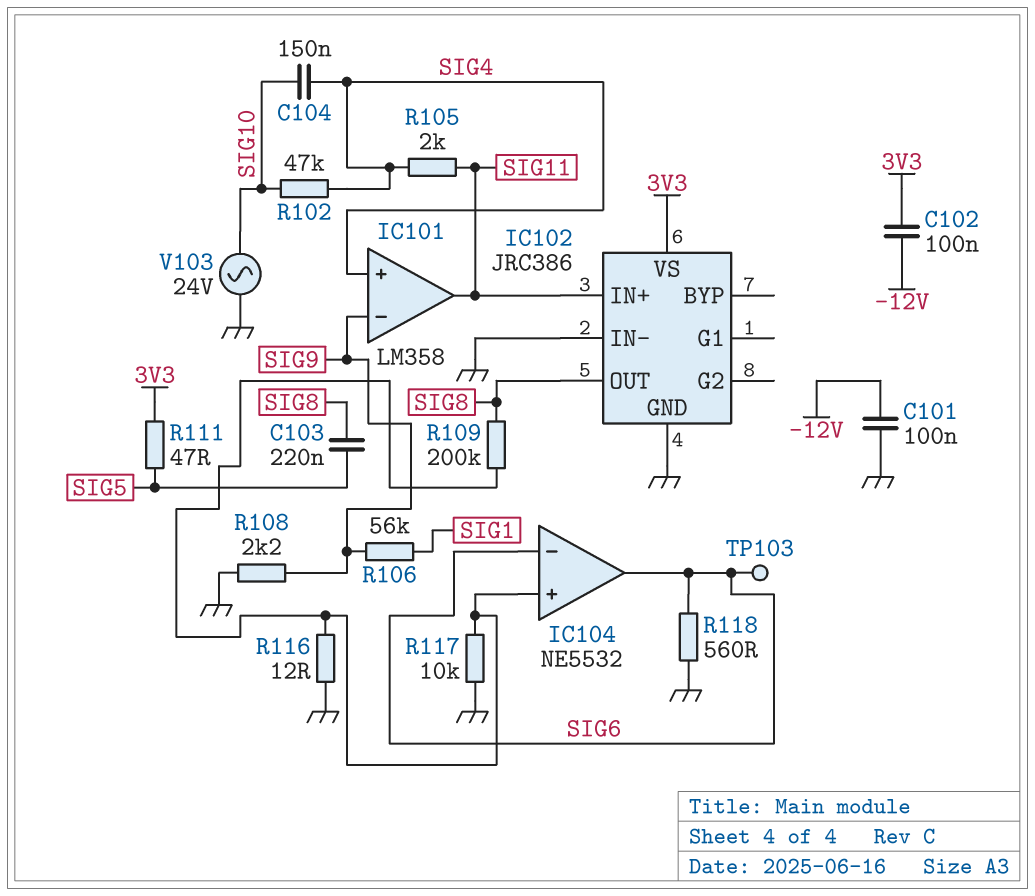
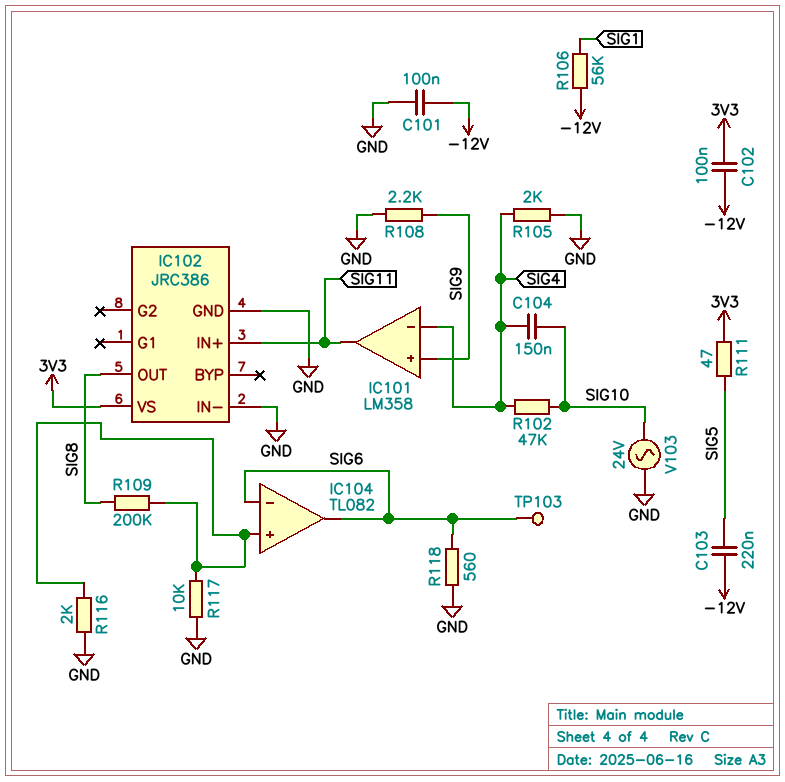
C103: 220nF (SIG5, SIG8) -> 220nF (-12V, SIG5)
IC101 pin in+: SIG4 -> SIG9
IC101 pin in-: SIG9 -> SIG4
IC104: NE5532 -> TL082
R105: 2k (SIG4, SIG11) -> 2k (GND, SIG4)
R106: 56k (SIG1, SIG9) -> 56k (-12V, SIG1)
R116: 12 (GND, IC104/in+) -> 2k (GND, IC104/in+)

